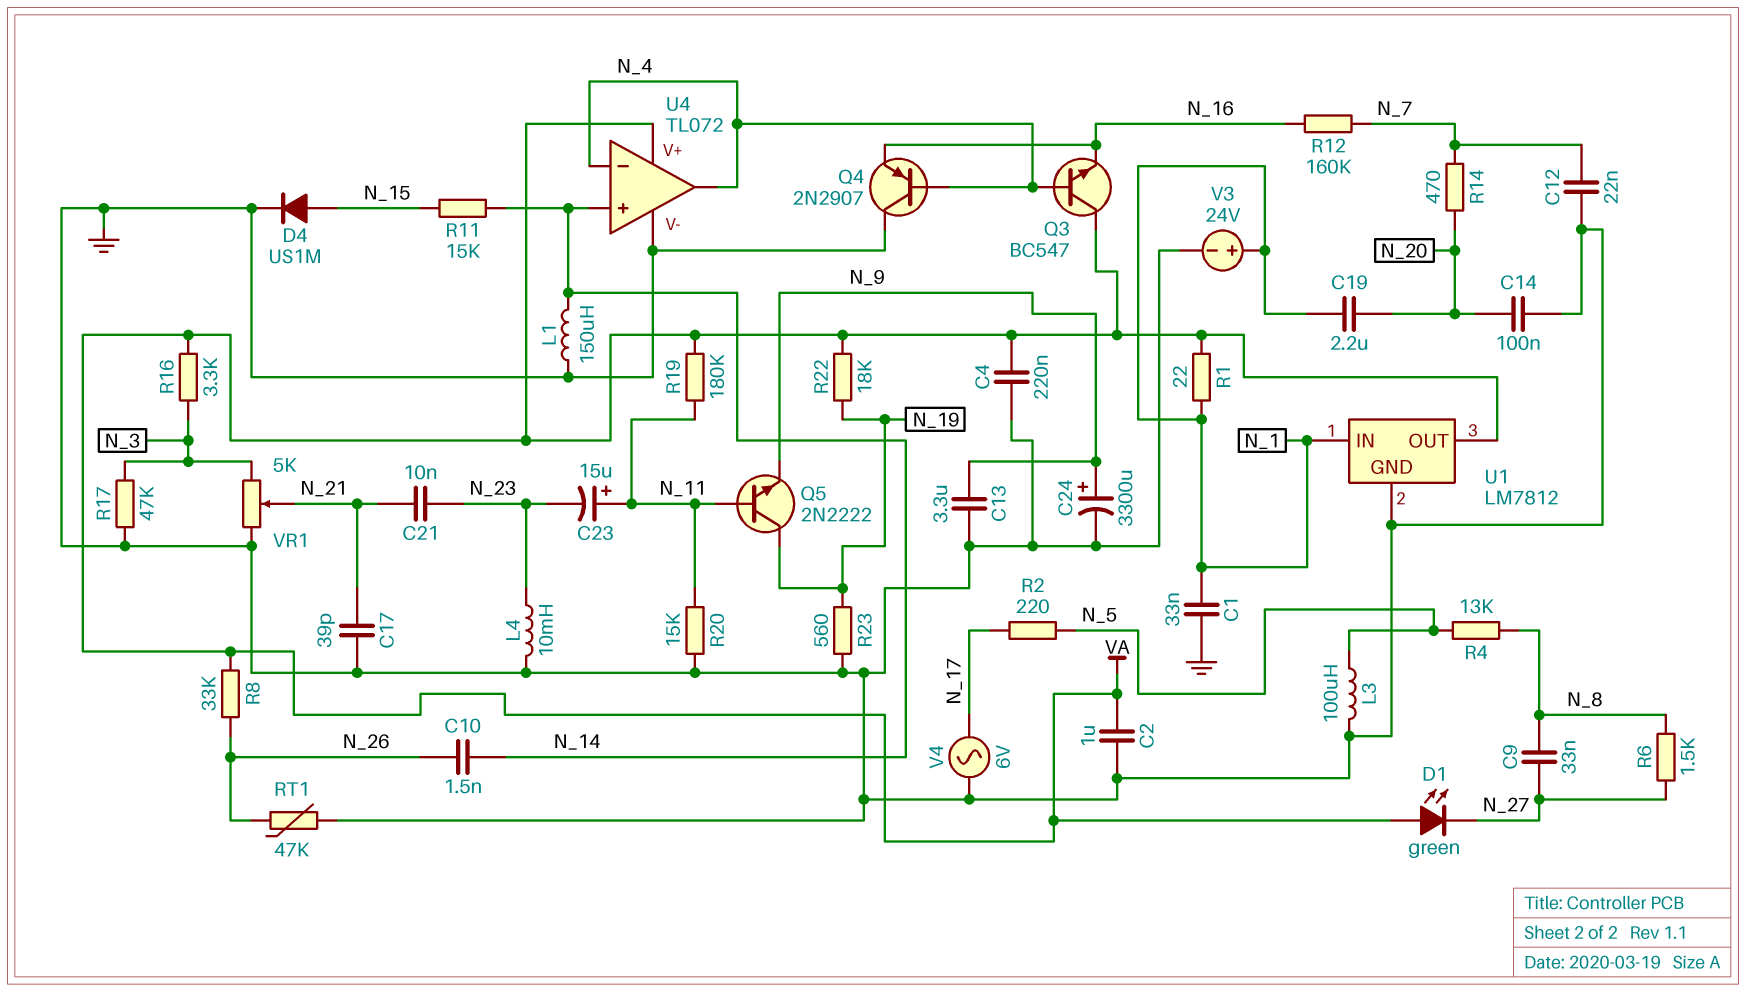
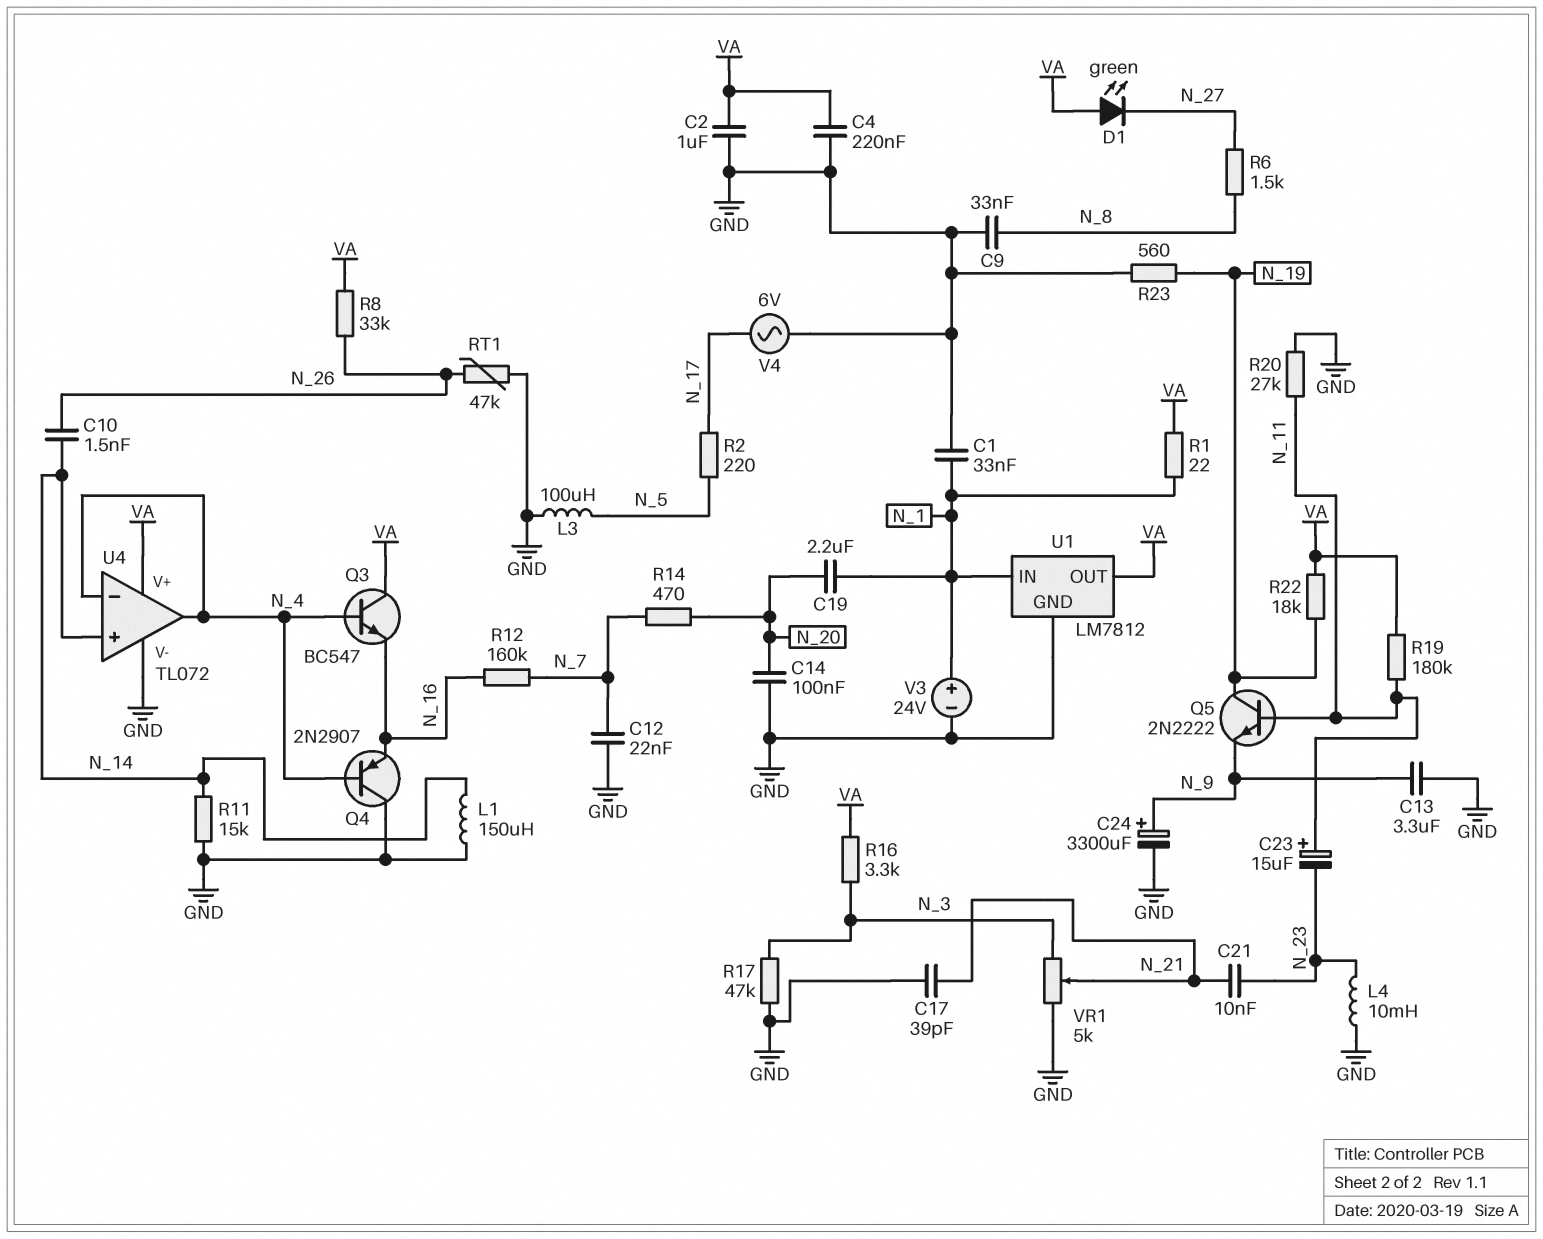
C9: 33nF (N_8, N_27) -> 33nF (GND, N_8)
D4: diode US1M (A N_15, K GND) -> none
R4: 13k (N_5, N_8) -> none
R11: 15k (N_14, N_15) -> 15k (GND, N_14)
R20: 15k (GND, N_11) -> 27k (GND, N_11)

